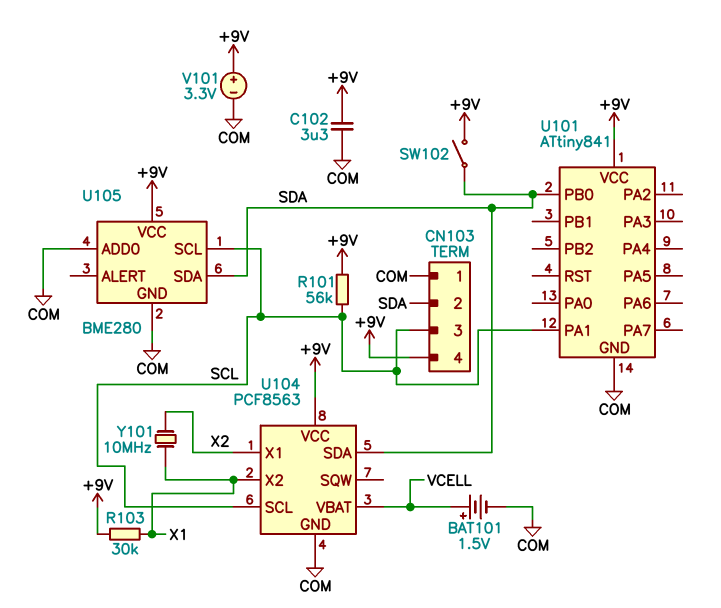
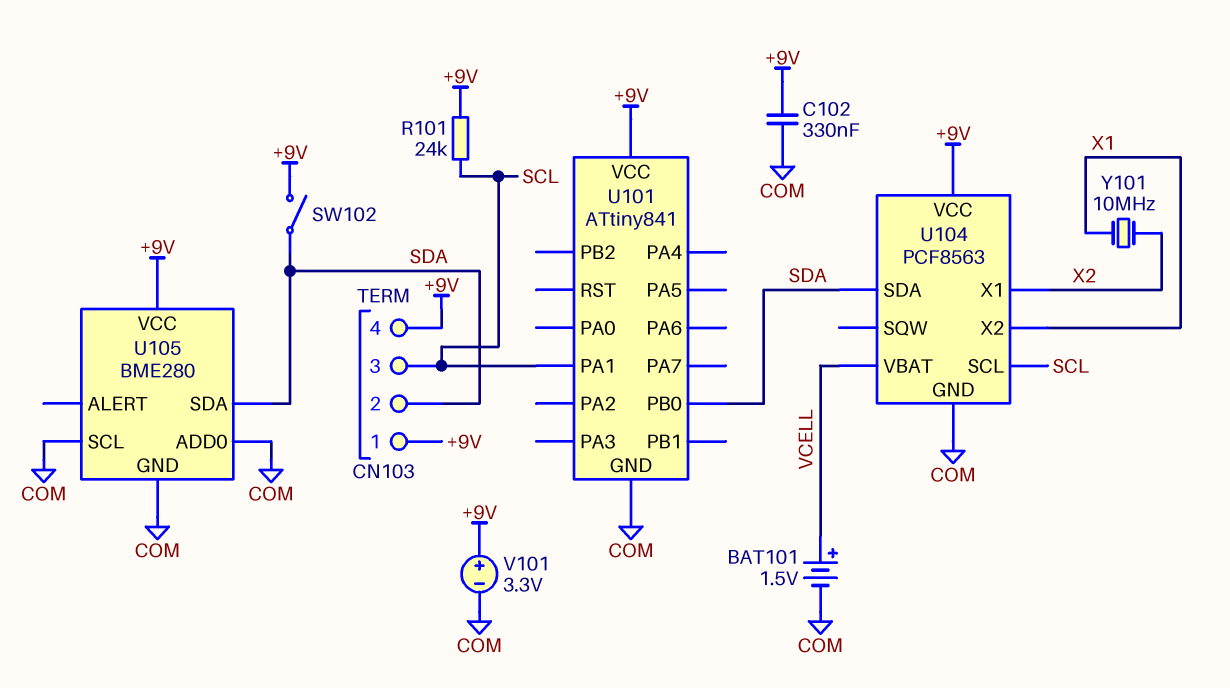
C102: 3.3uF (+9V, COM) -> 330nF (+9V, COM)
CN103 pin 1: COM -> +9V
R101: 56k (+9V, SCL) -> 24k (+9V, SCL)
R103: 30k (+9V, X1) -> none
U105 pin SCL: SCL -> COM

